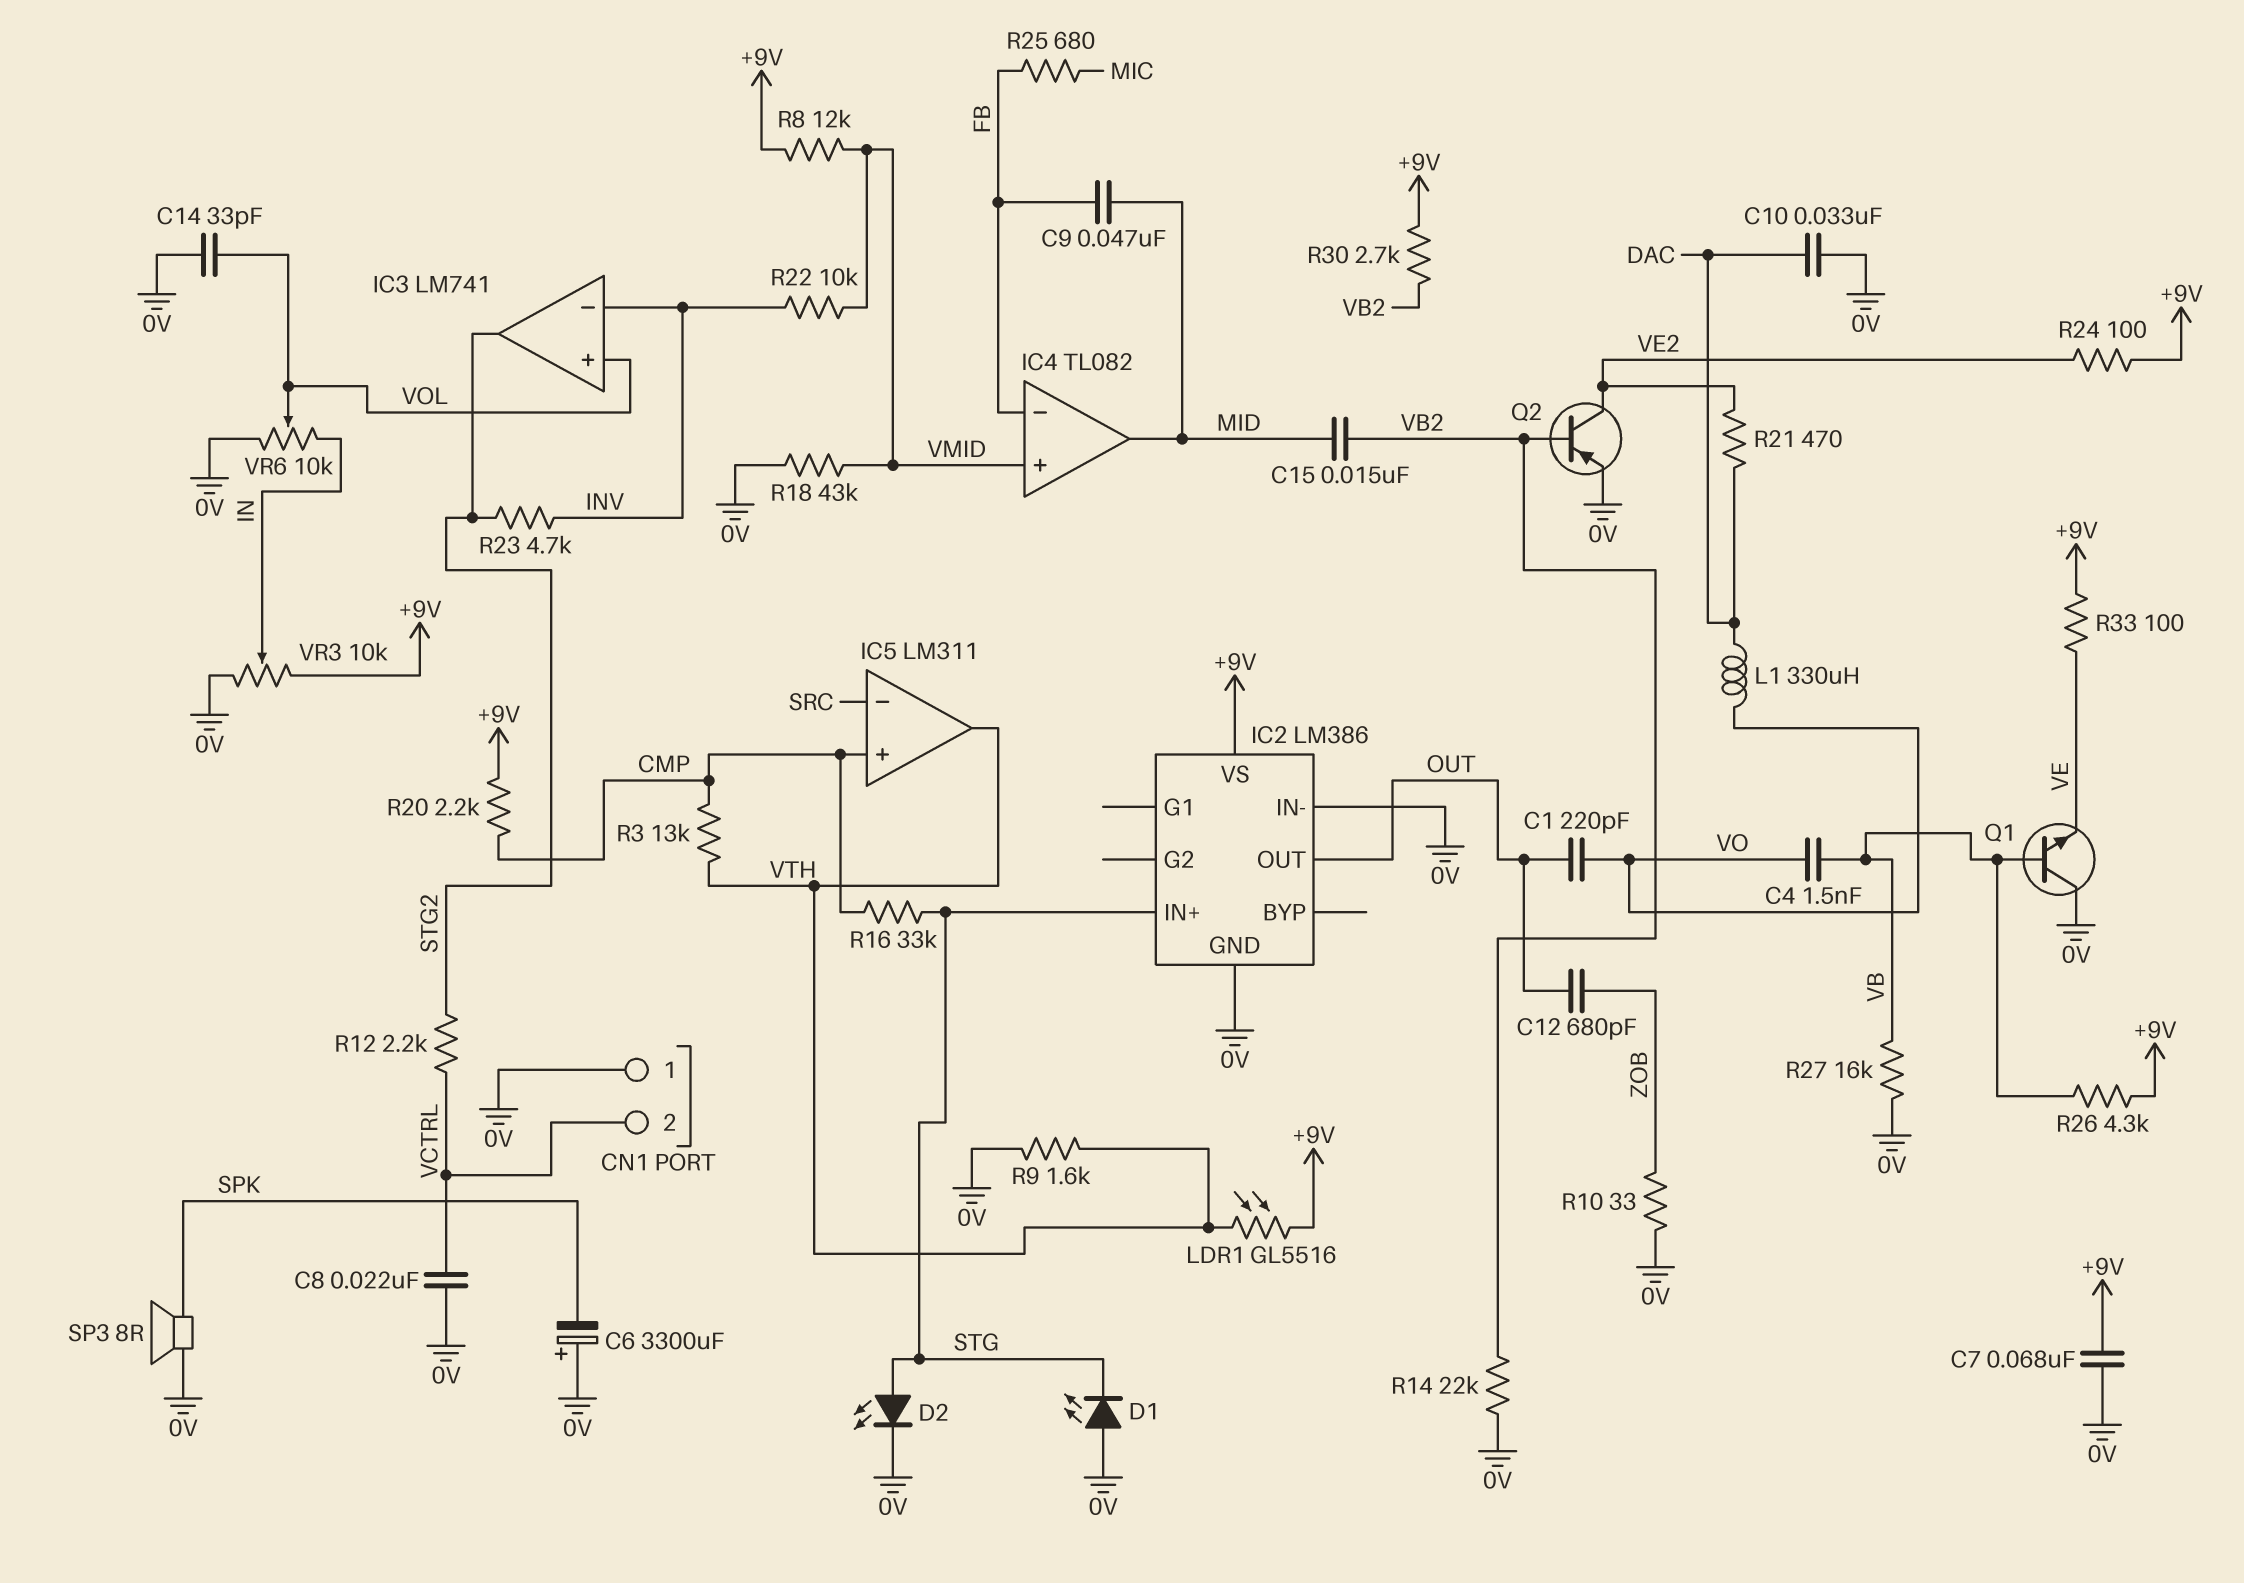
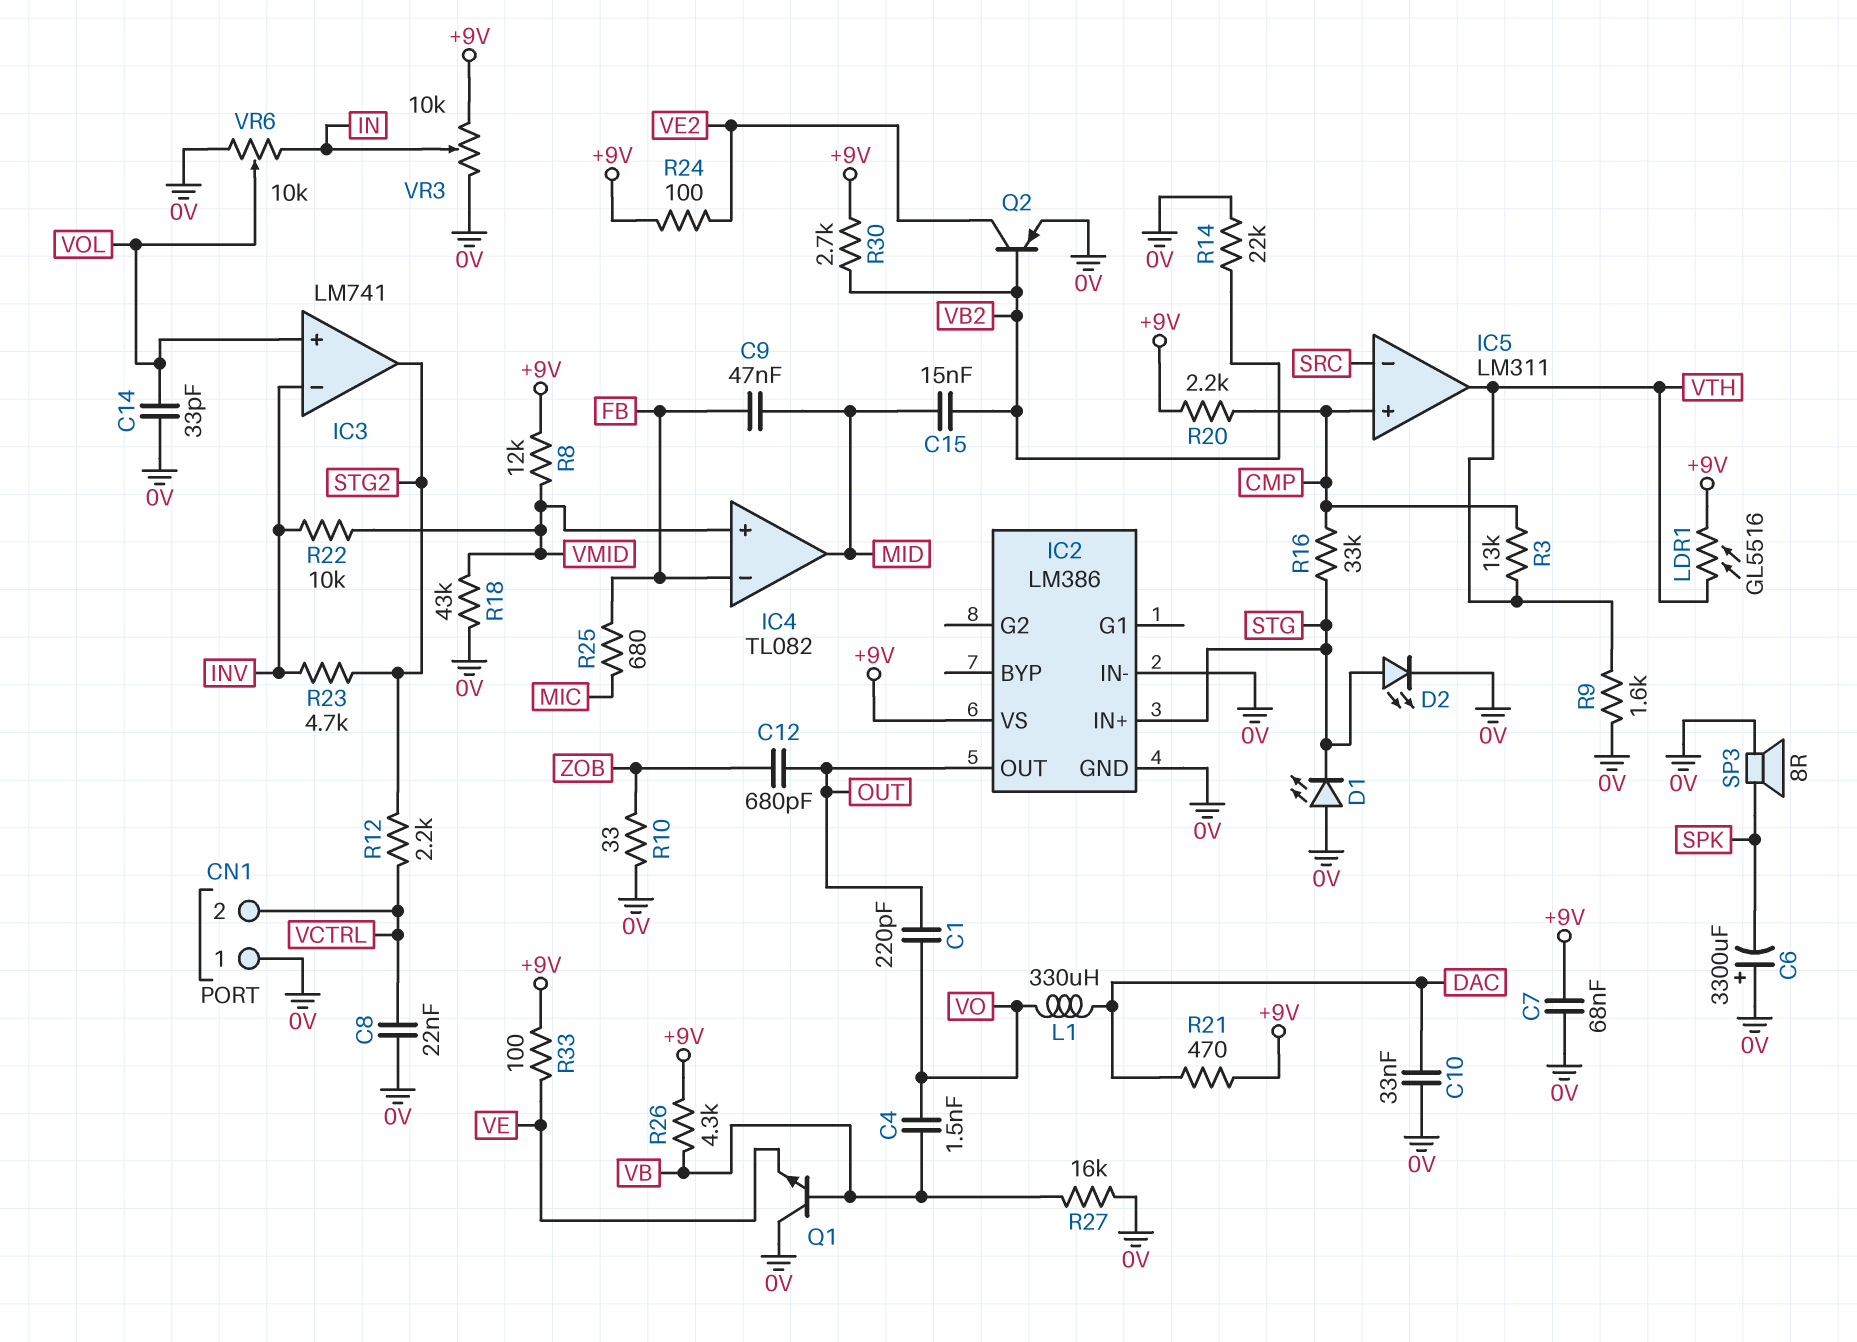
R21: 470 (DAC, VE2) -> 470 (+9V, DAC)

